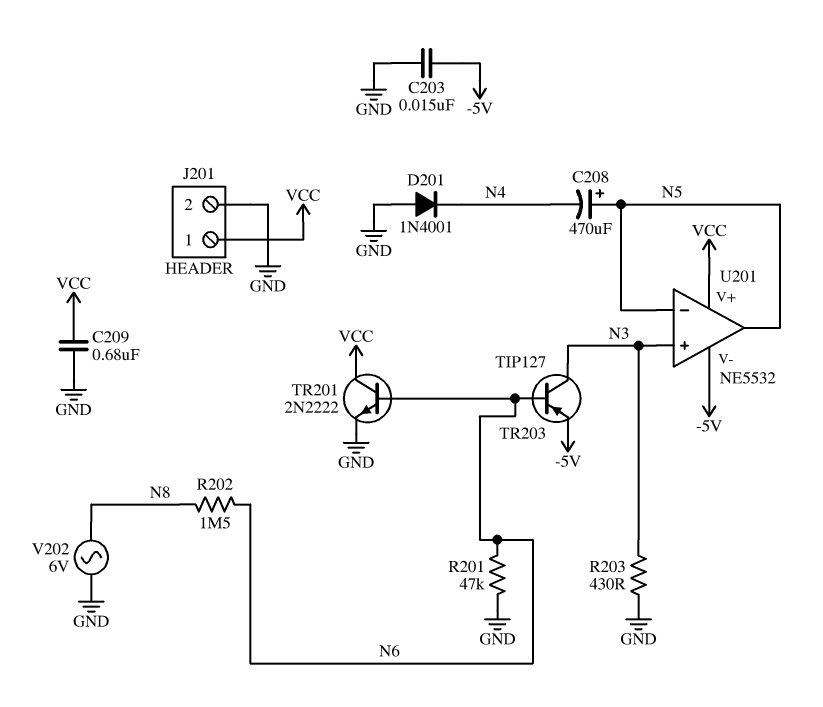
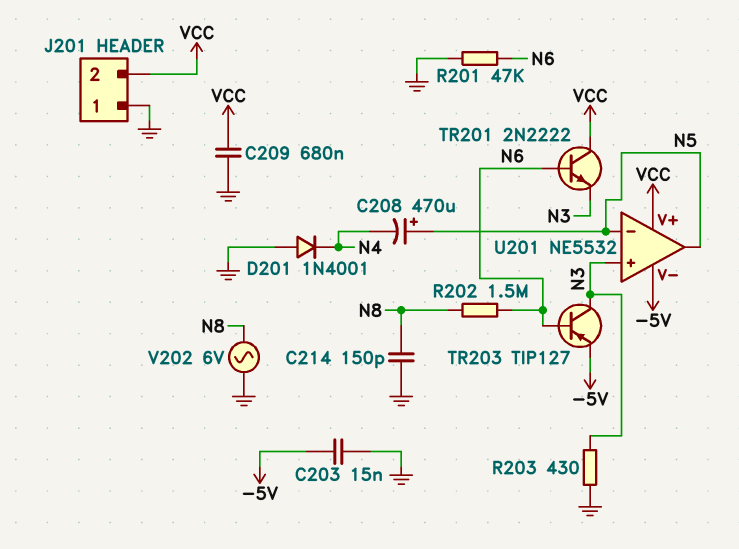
C214: none -> 150pF (GND, N8)
J201 pin 1: VCC -> GND
J201 pin 2: GND -> VCC
TR201: NPN 2N2222 (B N6, C VCC, E GND) -> NPN 2N2222 (B N6, C VCC, E N3)

